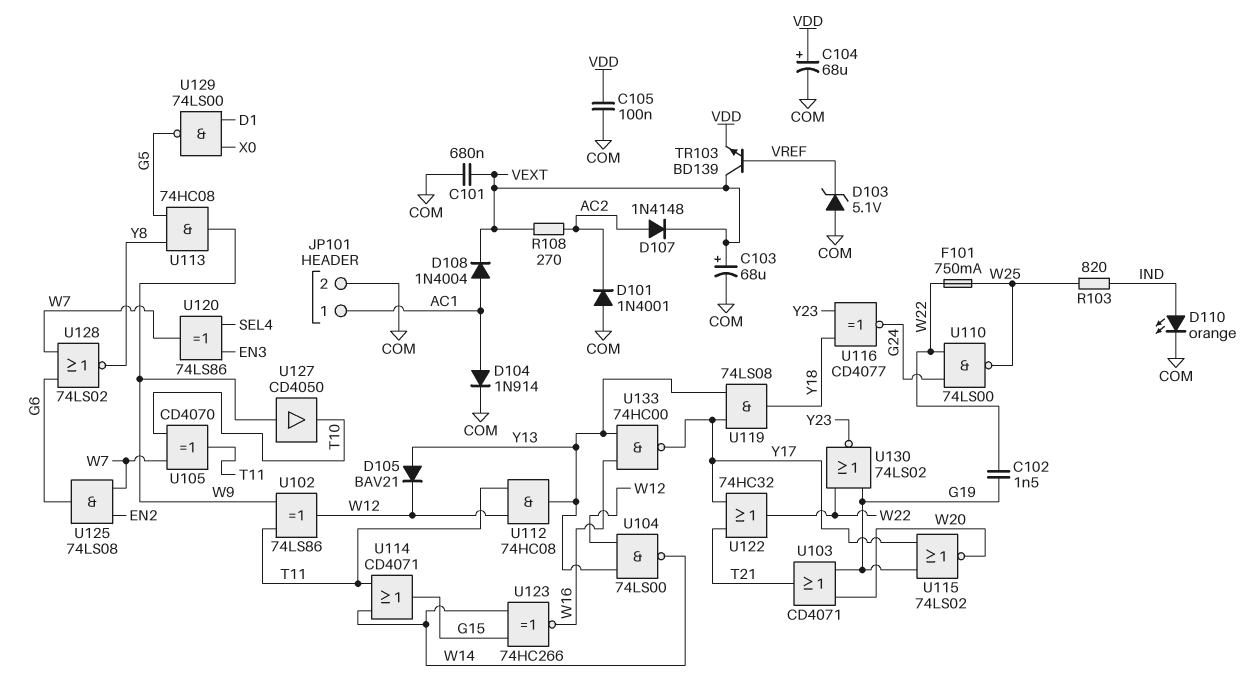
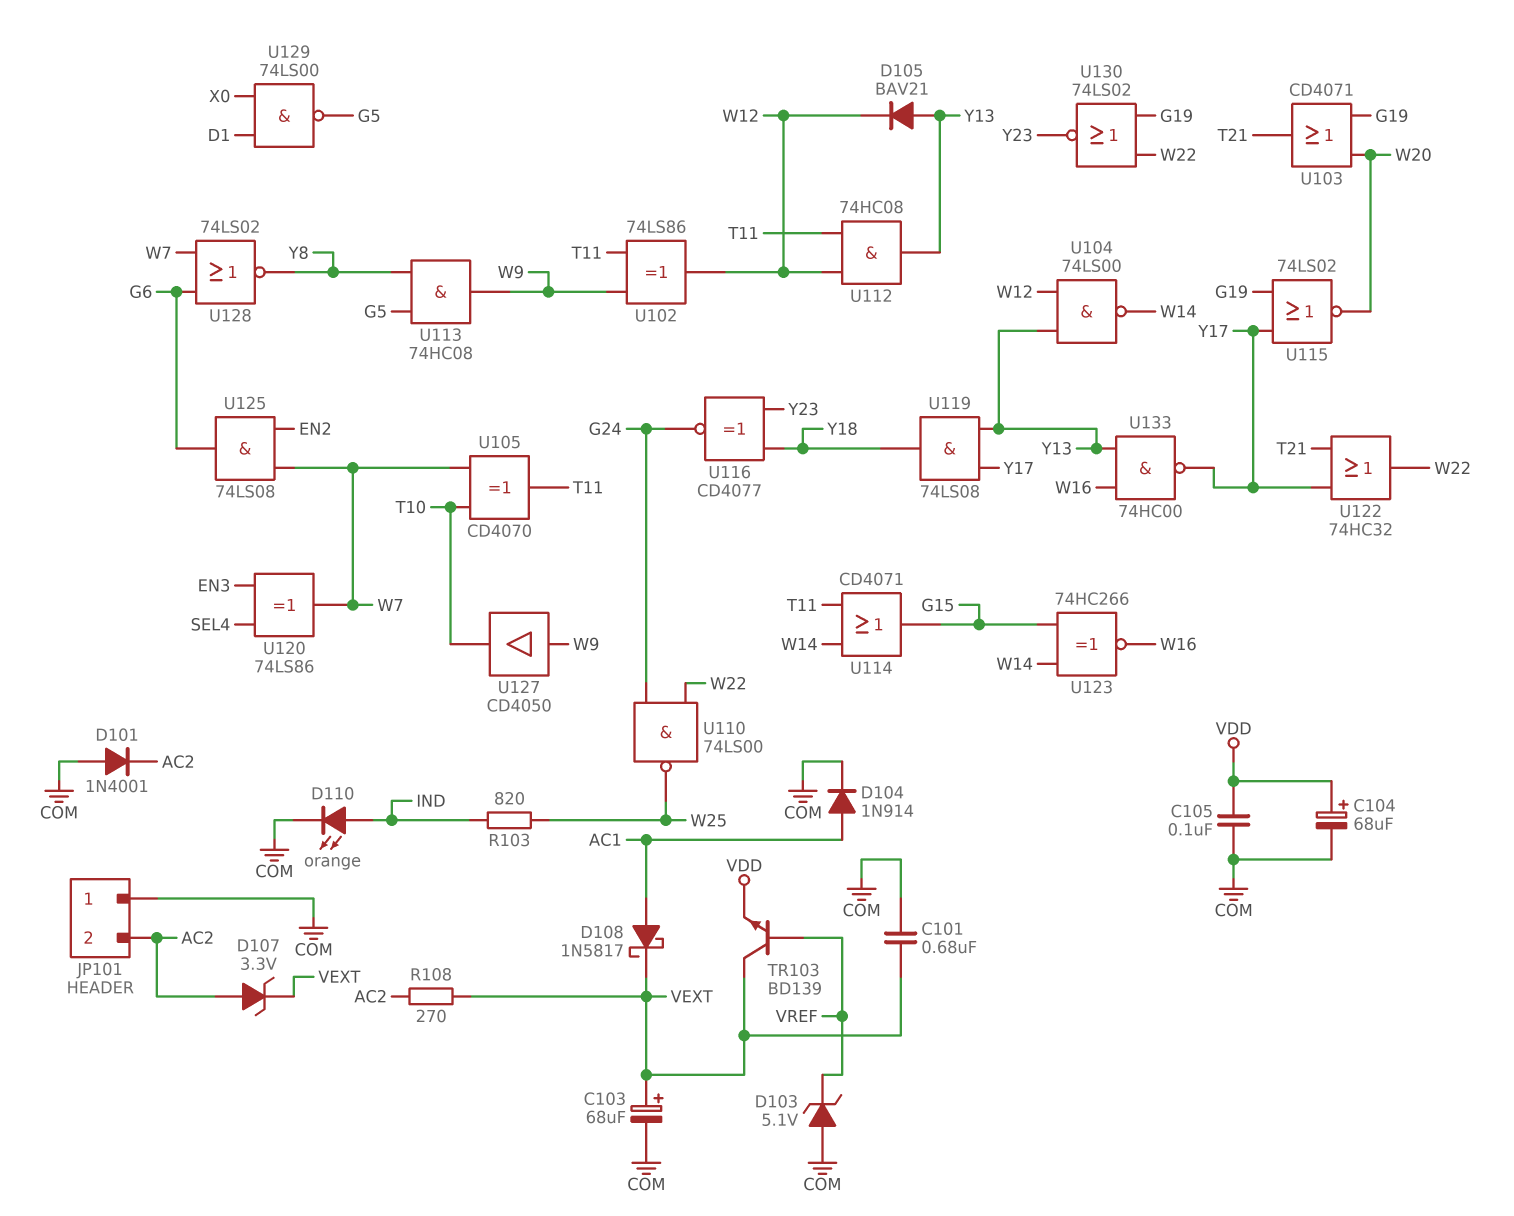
C102: 1.5nF (G19, W22) -> none
D107: diode 1N4148 (A AC2, K VEXT) -> zener 3.3V (A AC2, K VEXT)
D108: diode 1N4004 (A AC1, K VEXT) -> schottky 1N5817 (A AC1, K VEXT)
F101: 750mA (W22, W25) -> none
JP101 pin 1: AC1 -> COM
JP101 pin 2: COM -> AC2

